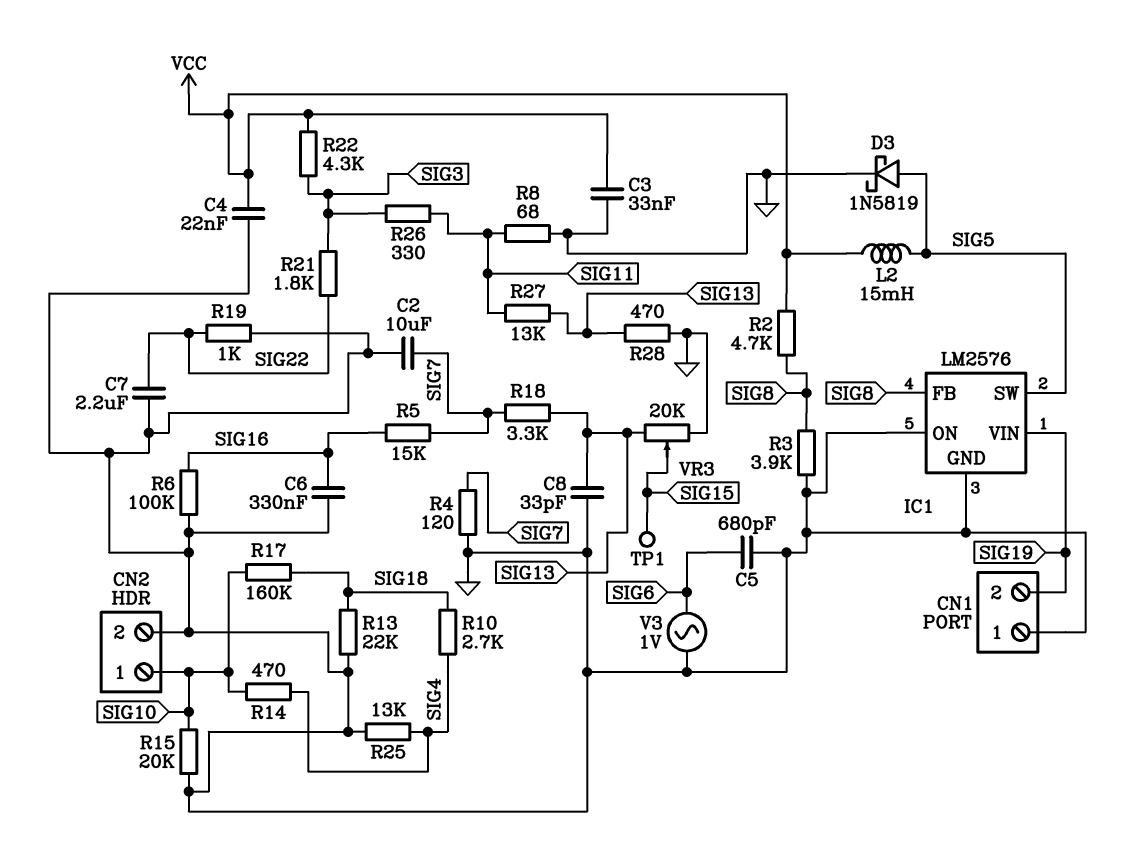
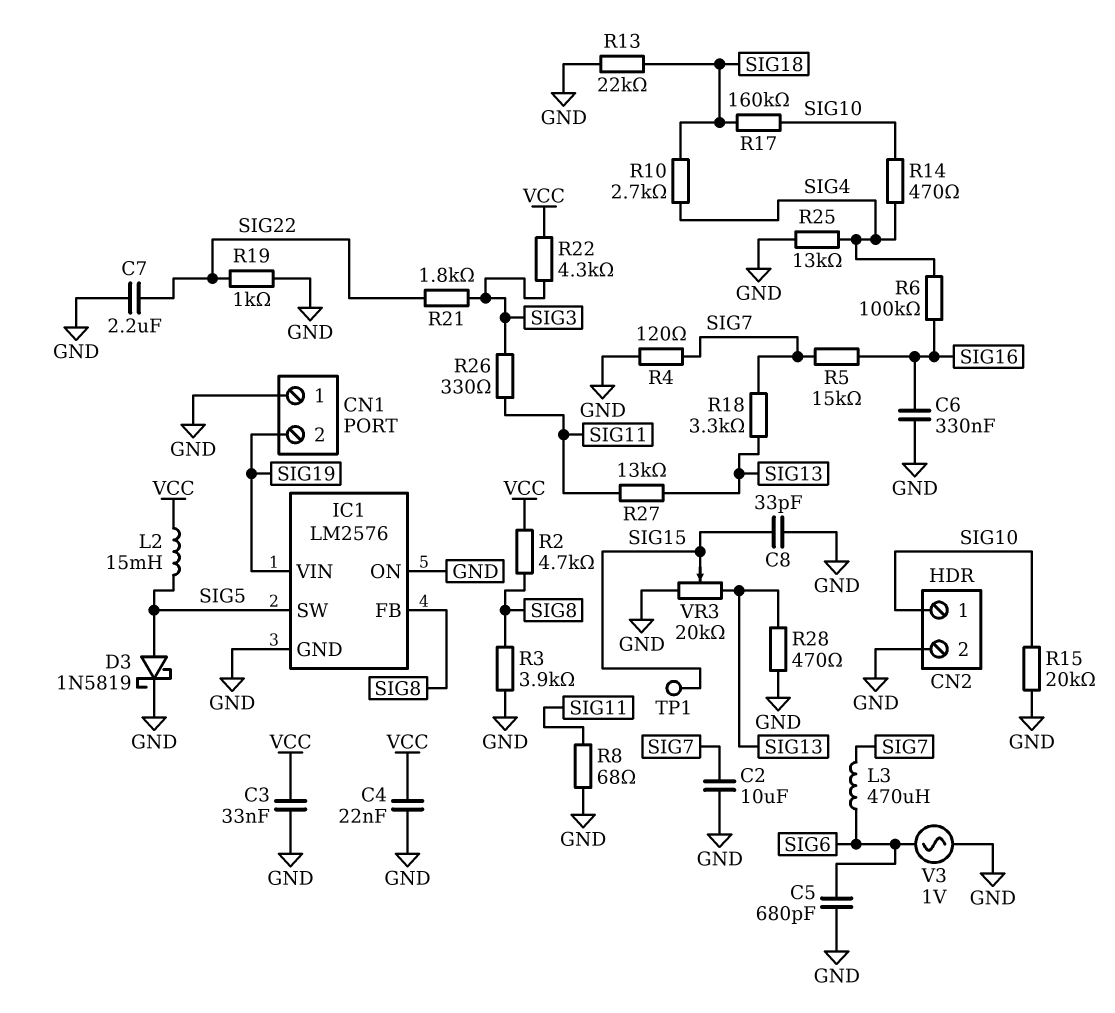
C8: 33pF (GND, SIG13) -> 33pF (GND, SIG15)
L3: none -> 470uH (SIG6, SIG7)
R6: 100k (GND, SIG16) -> 100k (SIG4, SIG16)

